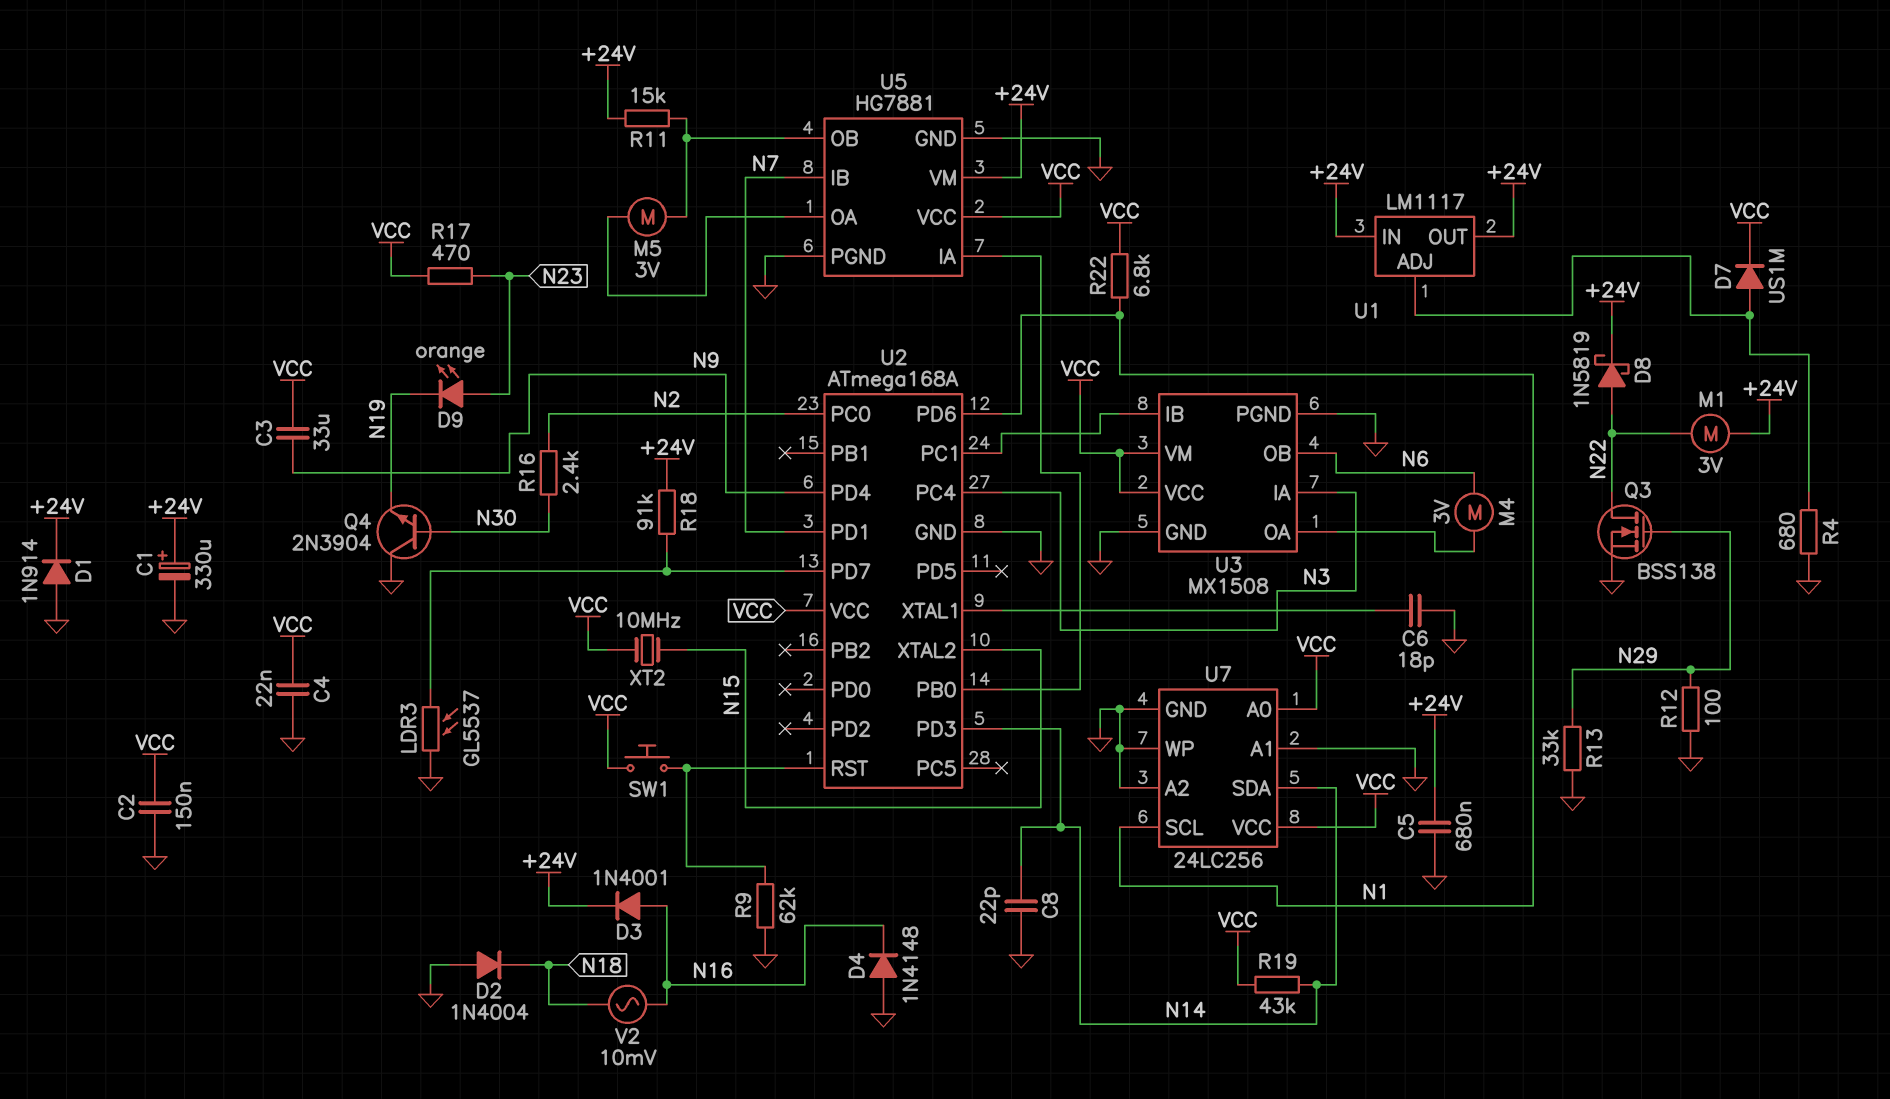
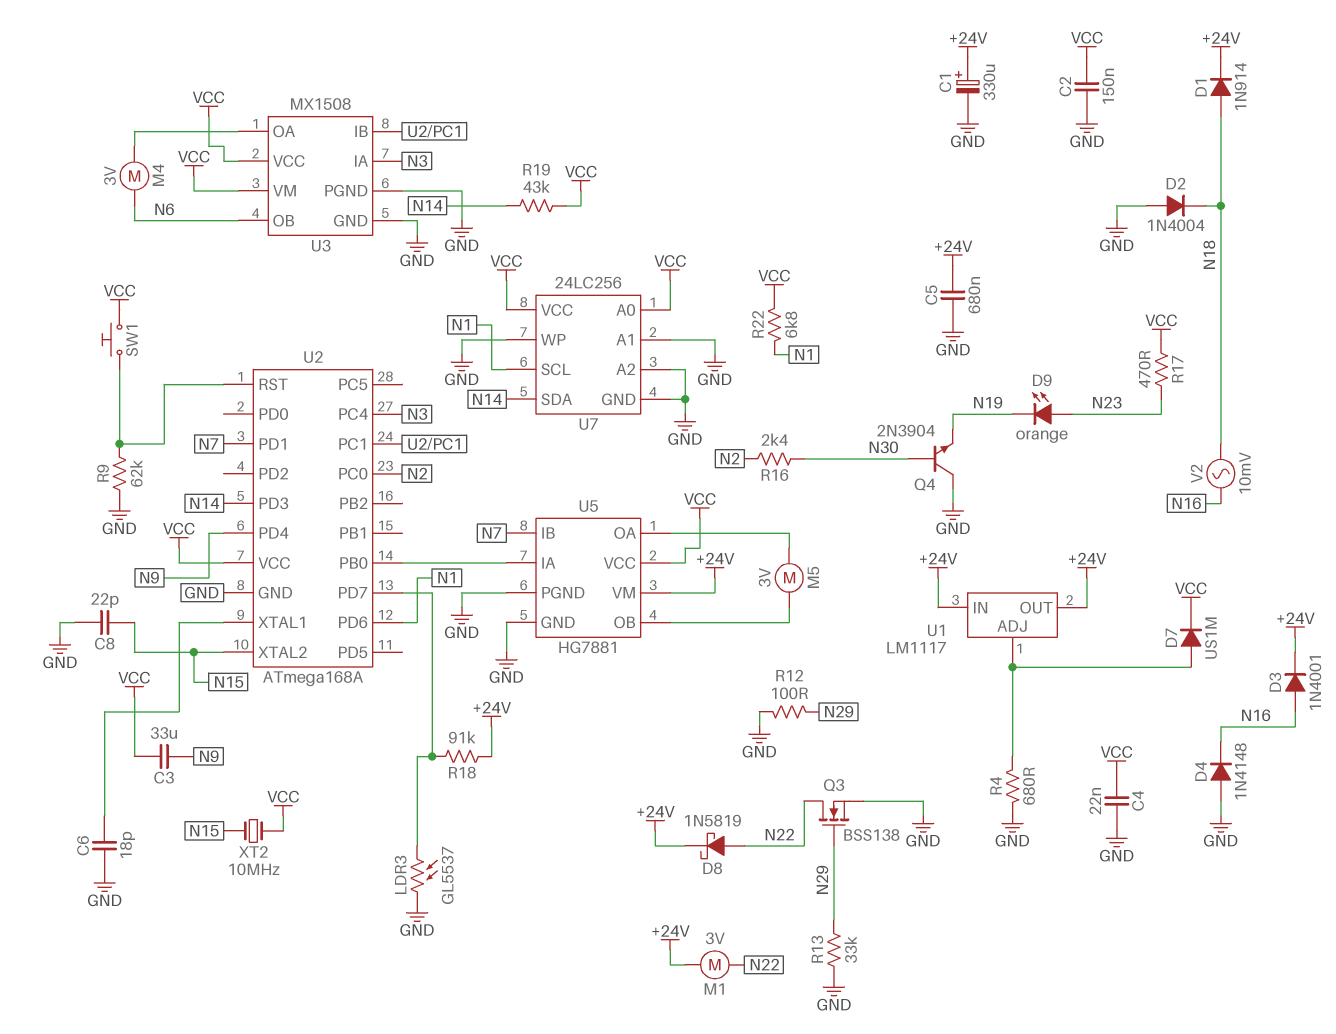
C8: 22pF (GND, N14) -> 22pF (GND, N15)
D1: diode 1N914 (A GND, K +24V) -> diode 1N914 (A N18, K +24V)
R11: 15k (+24V, U5/OB) -> none

